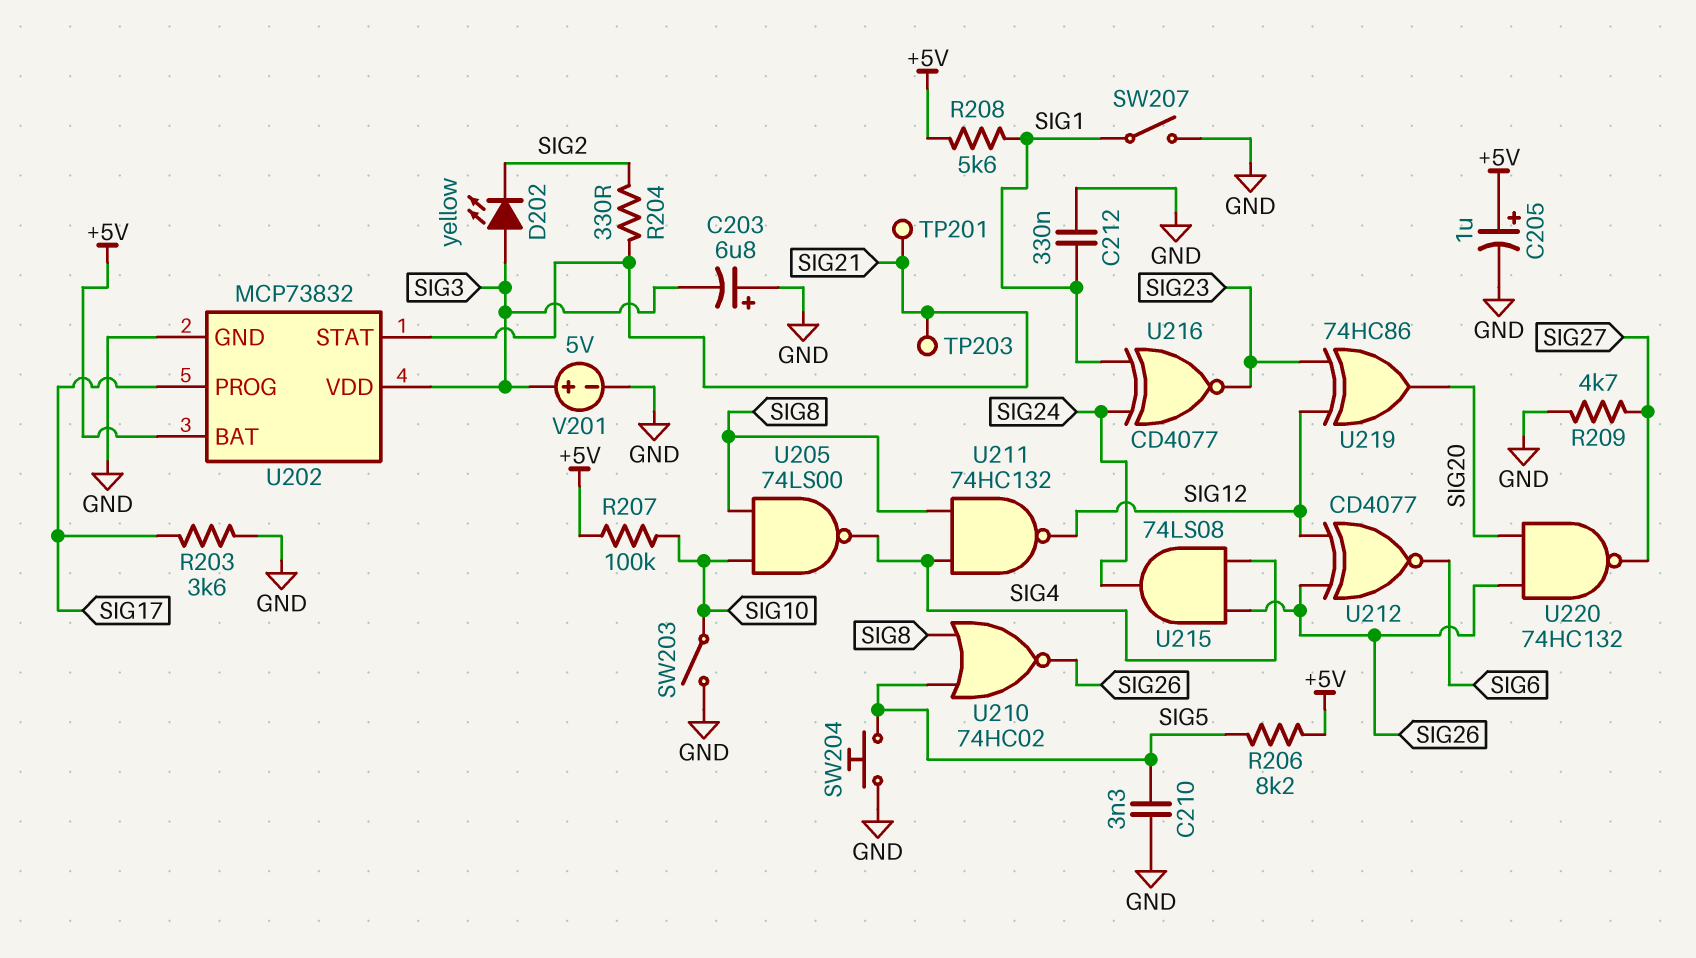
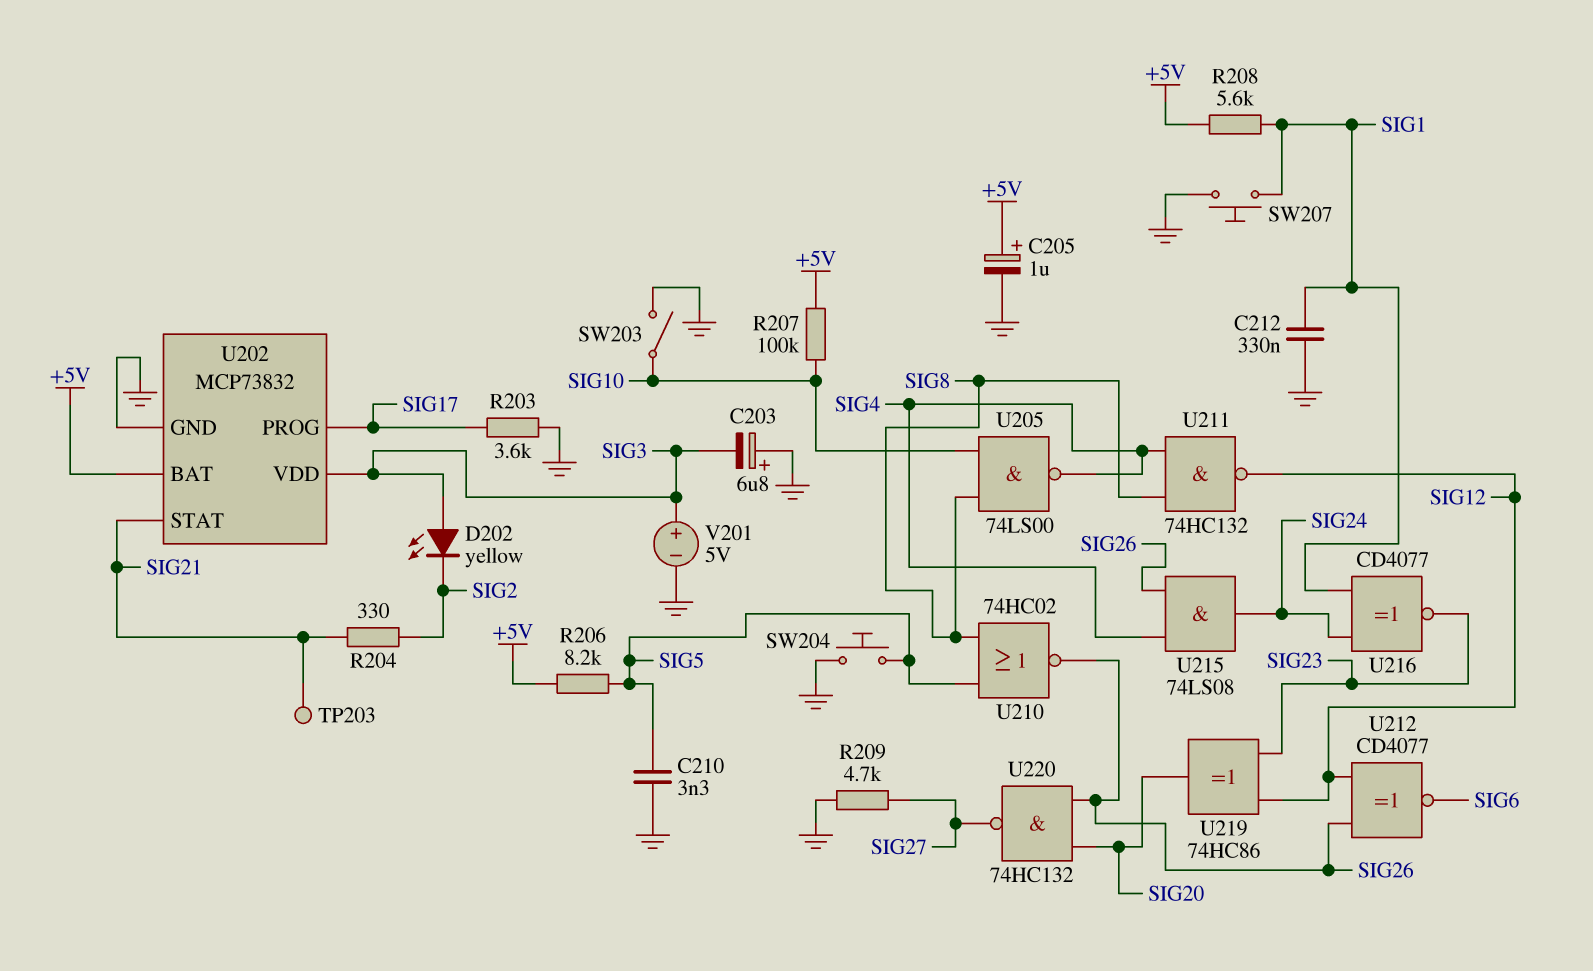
SW207: switch (GND, SIG1) -> button (GND, SIG1)
TP201: test point (SIG21) -> none

